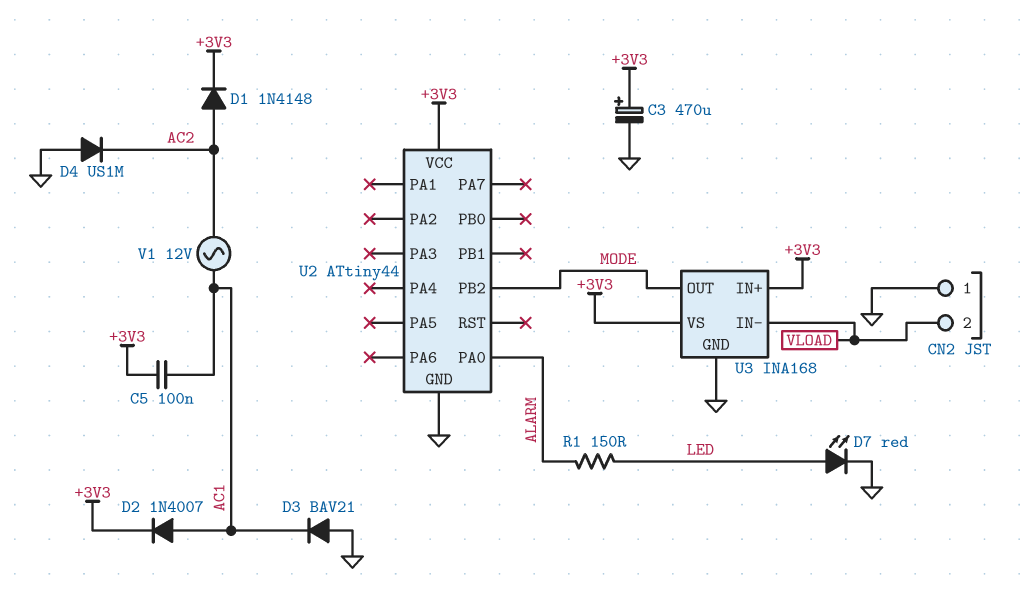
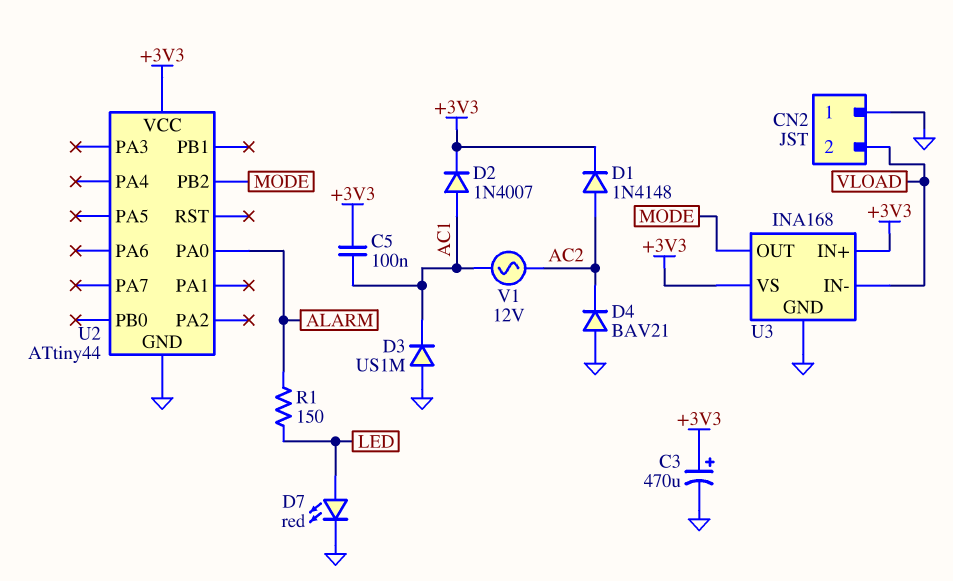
D3: diode BAV21 (A GND, K AC1) -> diode US1M (A GND, K AC1)
D4: diode US1M (A GND, K AC2) -> diode BAV21 (A GND, K AC2)

